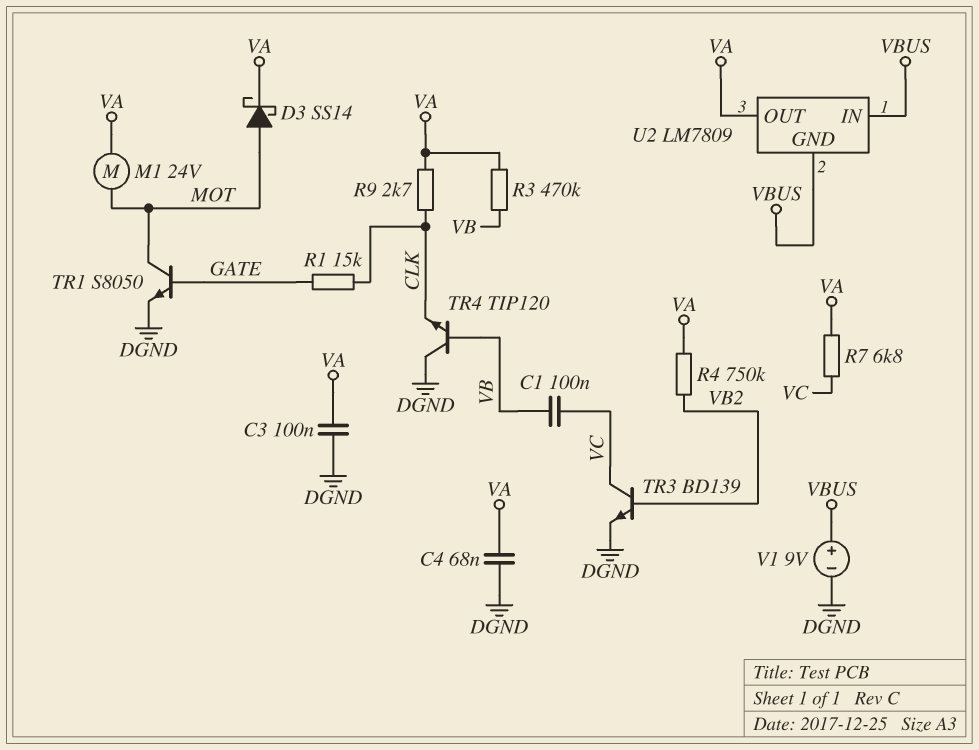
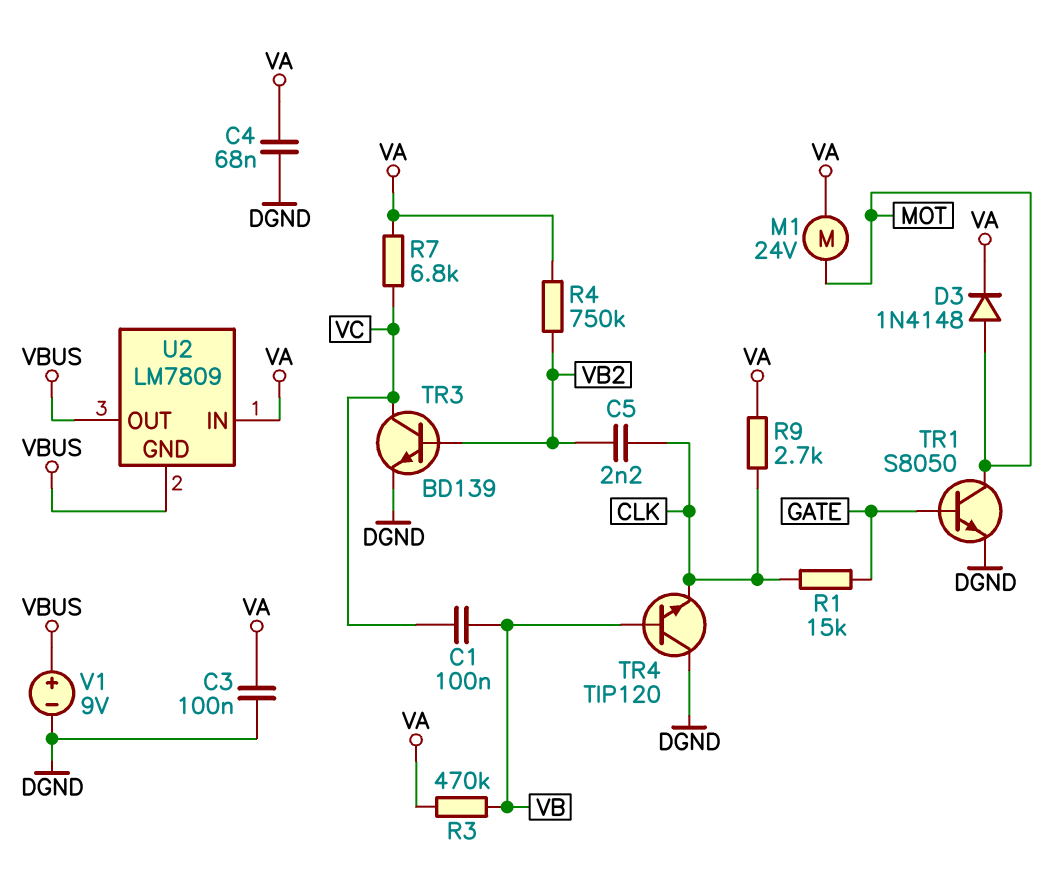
C5: none -> 2.2nF (CLK, VB2)
D3: schottky SS14 (A MOT, K VA) -> diode 1N4148 (A MOT, K VA)
U2 pin IN: VBUS -> VA
U2 pin OUT: VA -> VBUS

